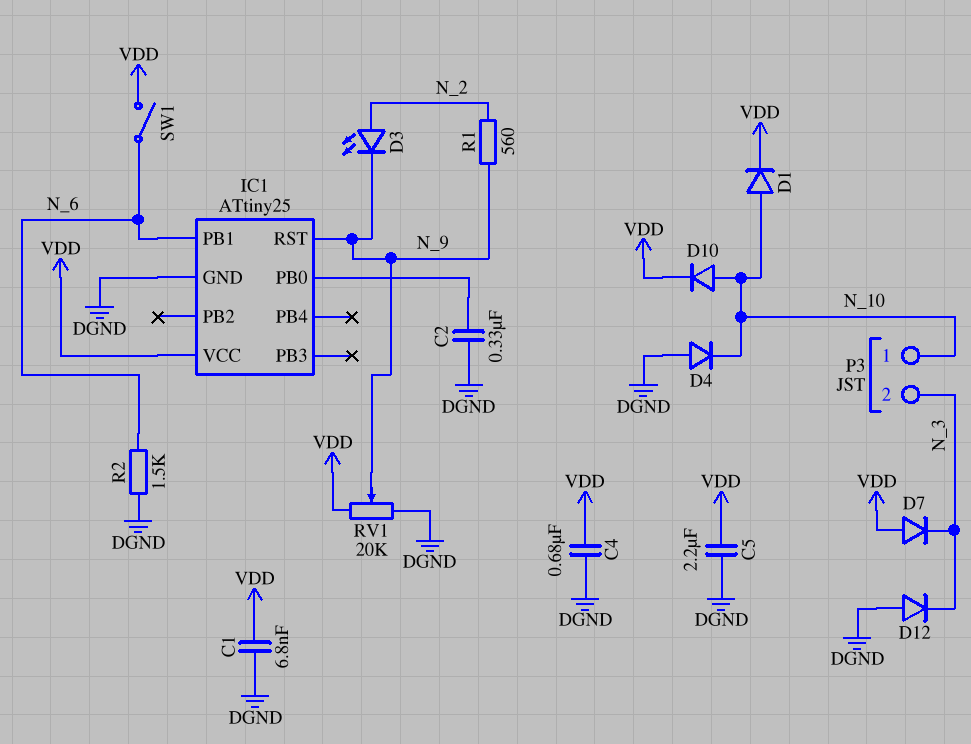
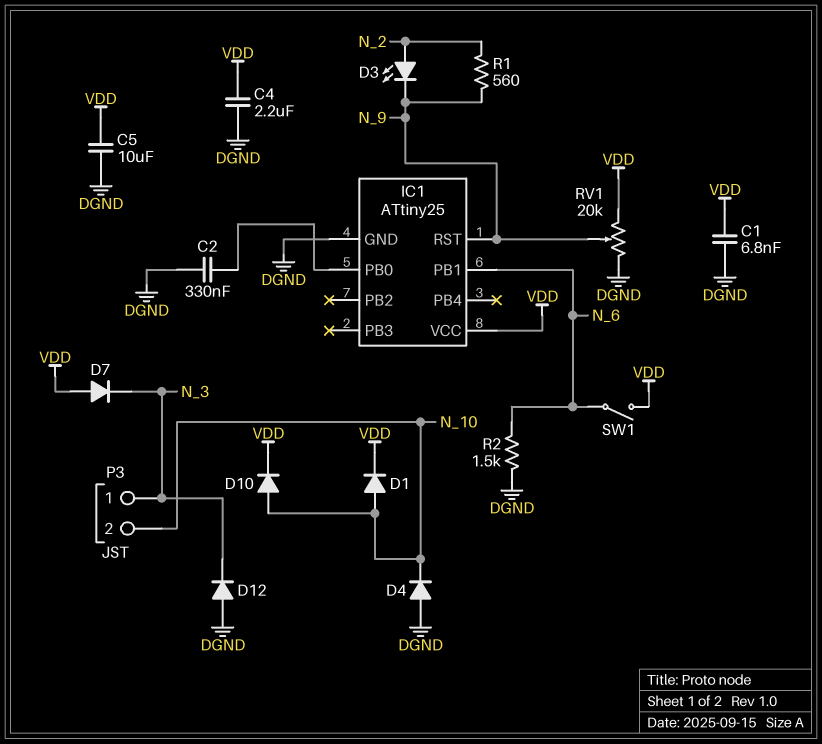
C4: 680nF (DGND, VDD) -> 2.2uF (DGND, VDD)
C5: 2.2uF (DGND, VDD) -> 10uF (DGND, VDD)
P3 pin 1: N_10 -> N_3
P3 pin 2: N_3 -> N_10

